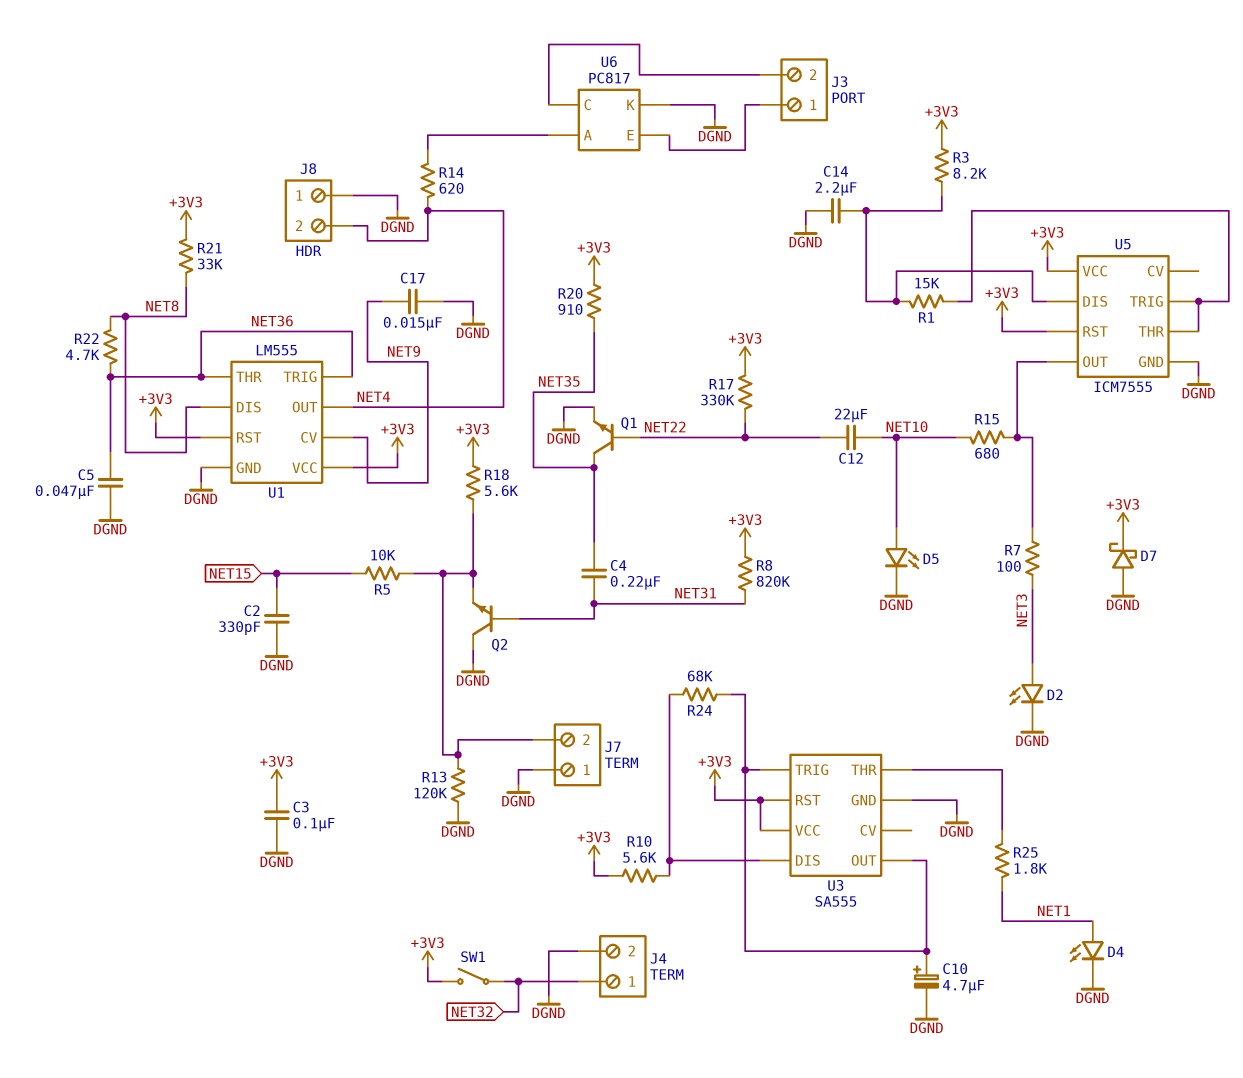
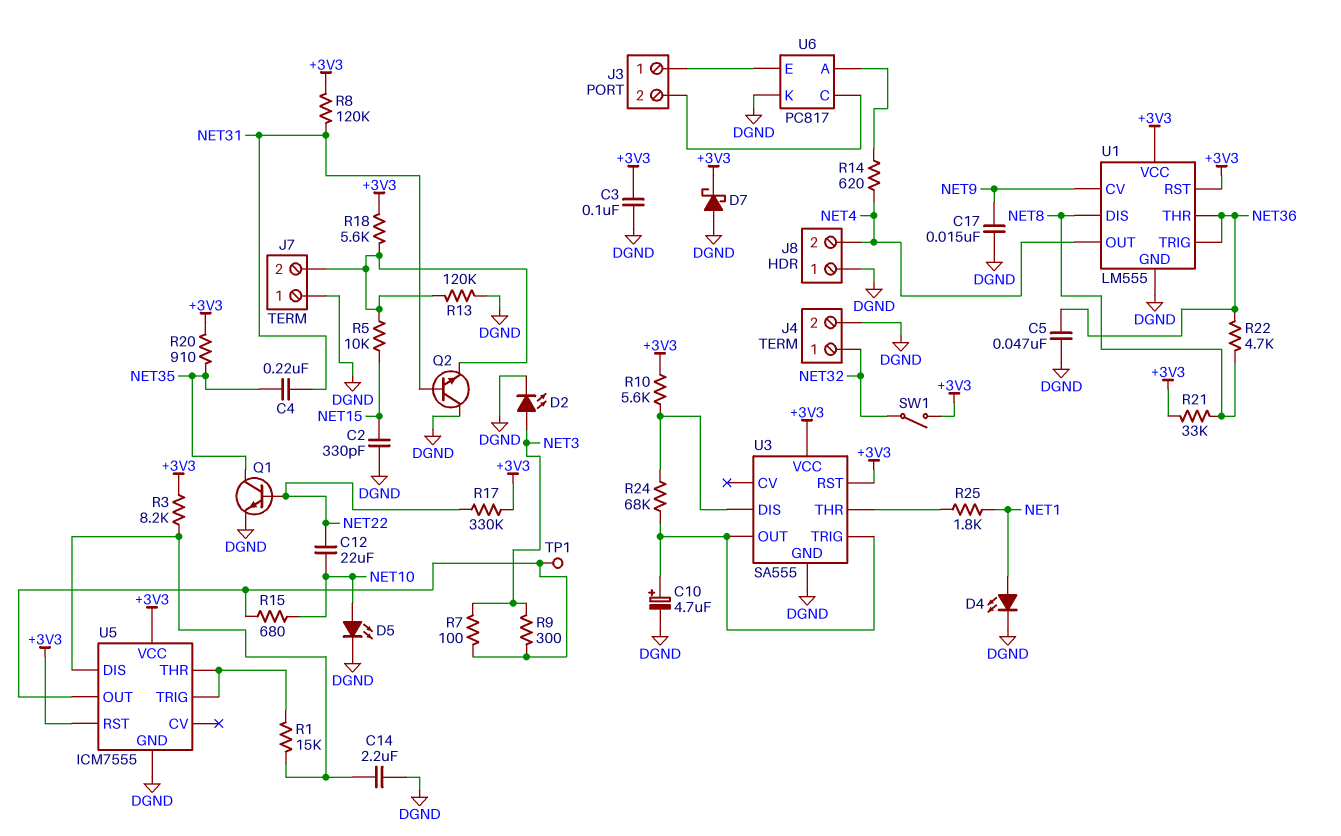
R8: 820k (+3V3, NET31) -> 120k (+3V3, NET31)
R9: none -> 300 (NET3, U5/OUT)
TP1: none -> test point (U5/OUT)

